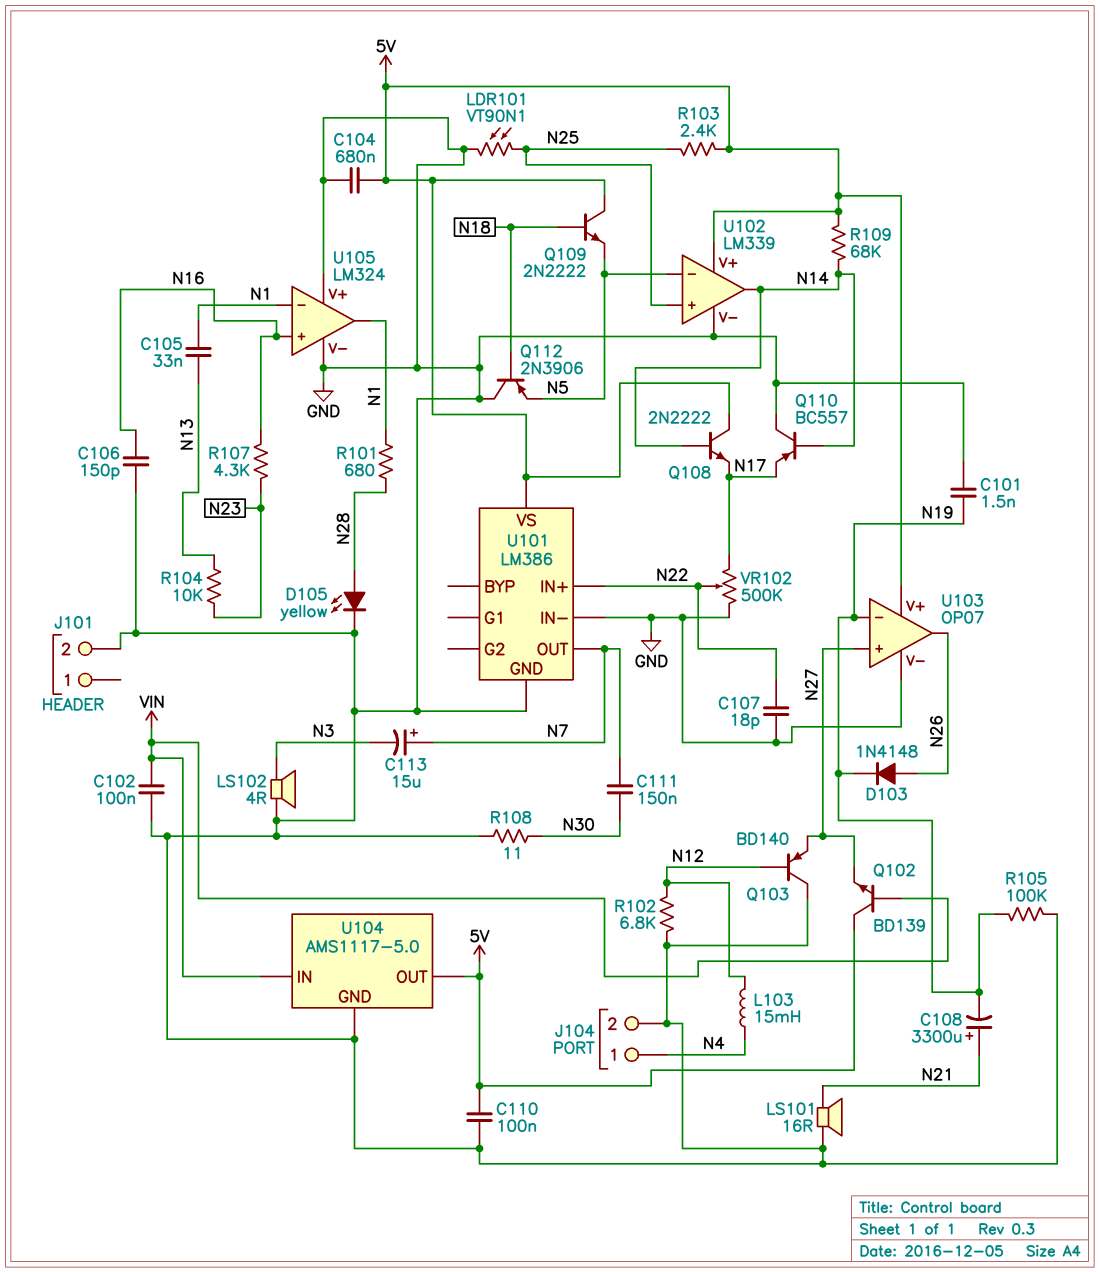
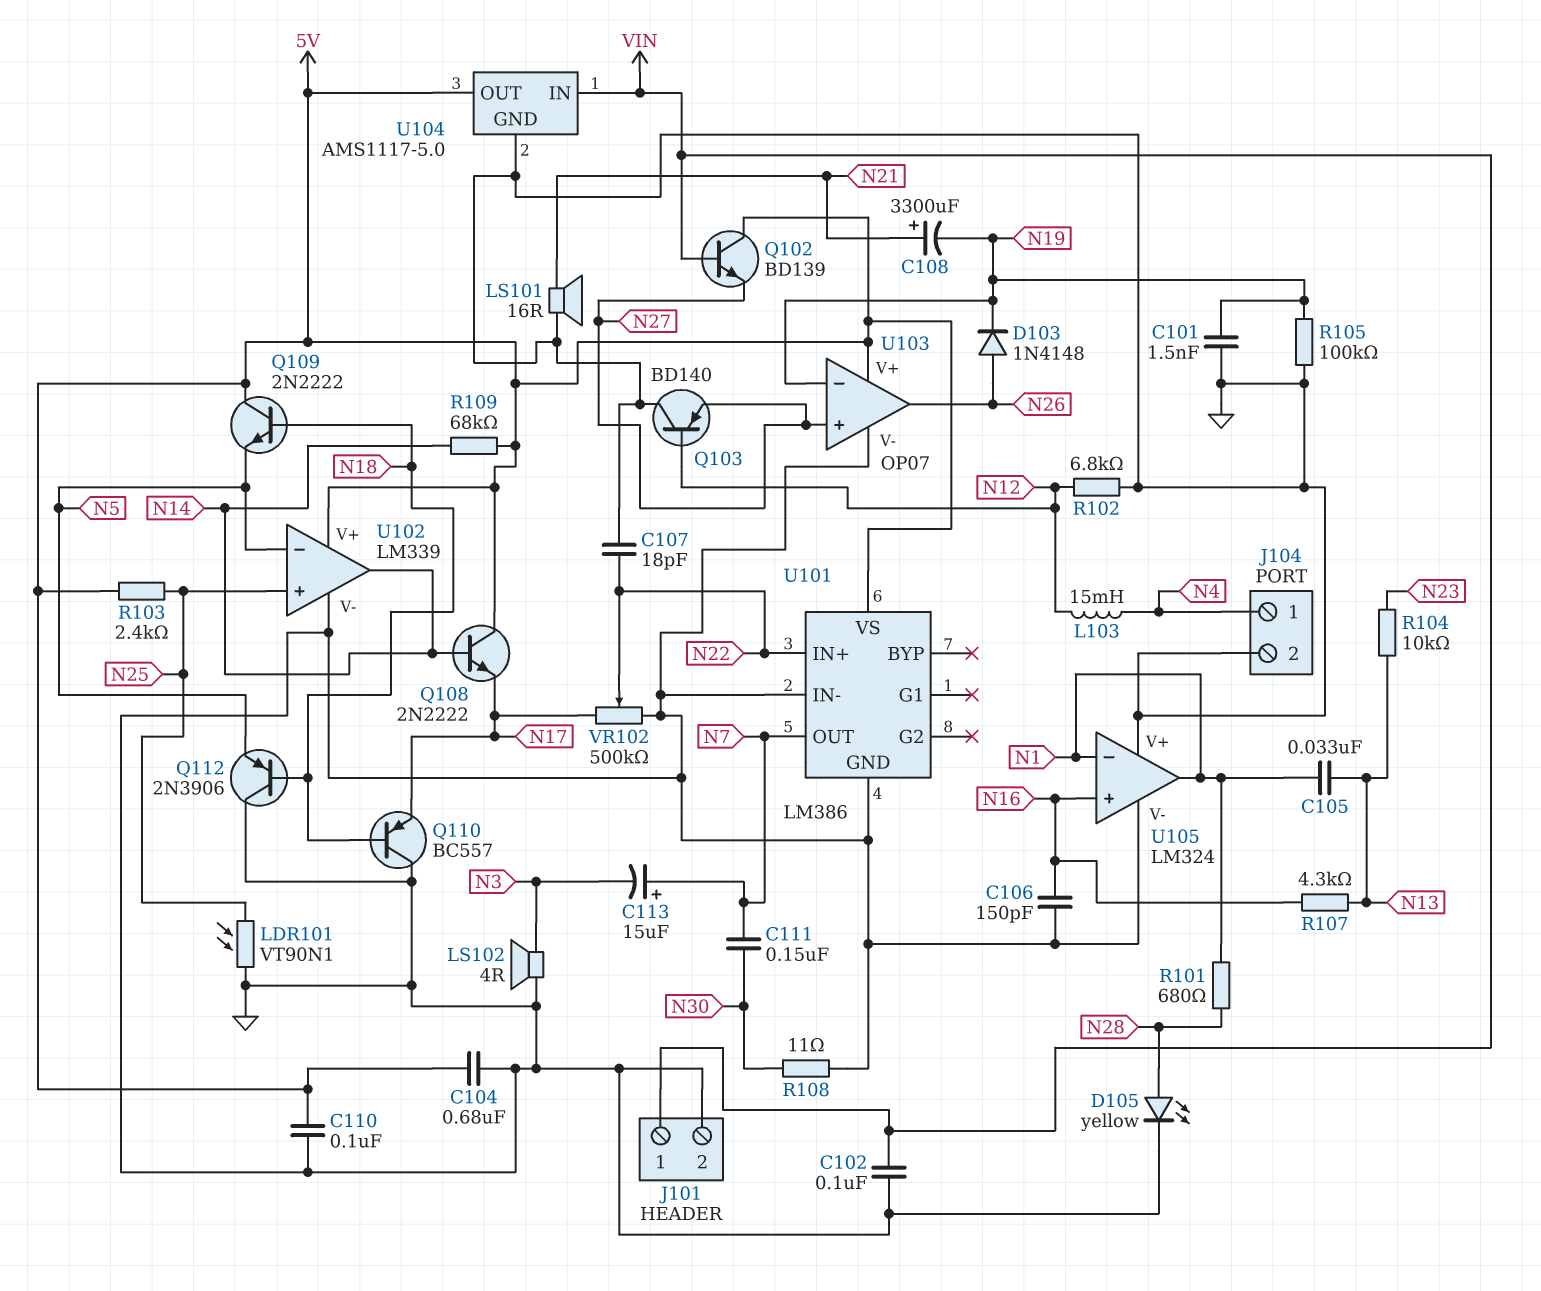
J101 pin 1: none -> VIN
Q110: PNP BC557 (B N14, C GND, E N17) -> PNP BC557 (B N18, C GND, E N17)
R107: 4.3k (N16, N23) -> 4.3k (N13, N16)

